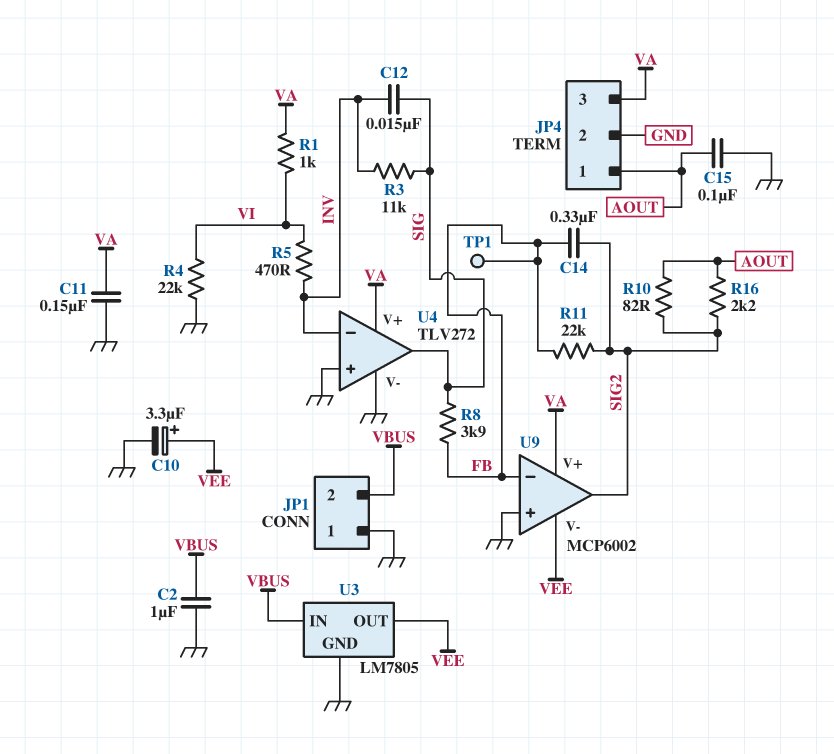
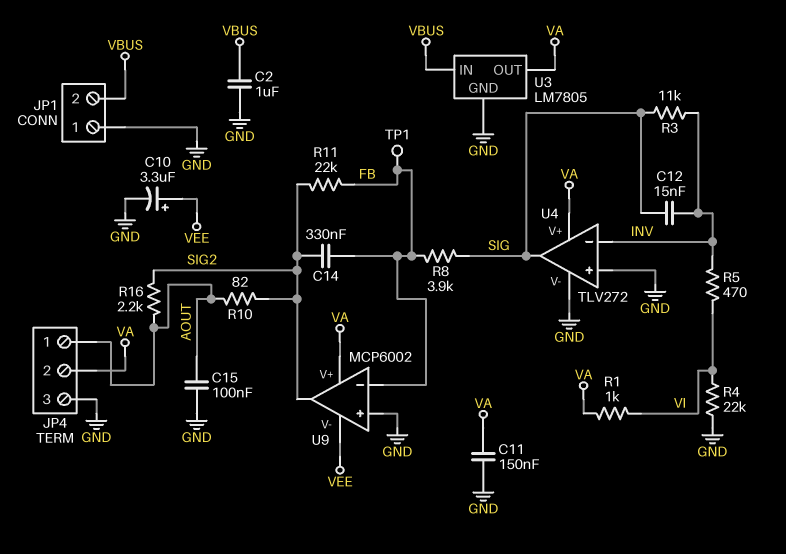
JP4 pin 2: GND -> VA
JP4 pin 3: VA -> GND
U3 pin OUT: VEE -> VA

